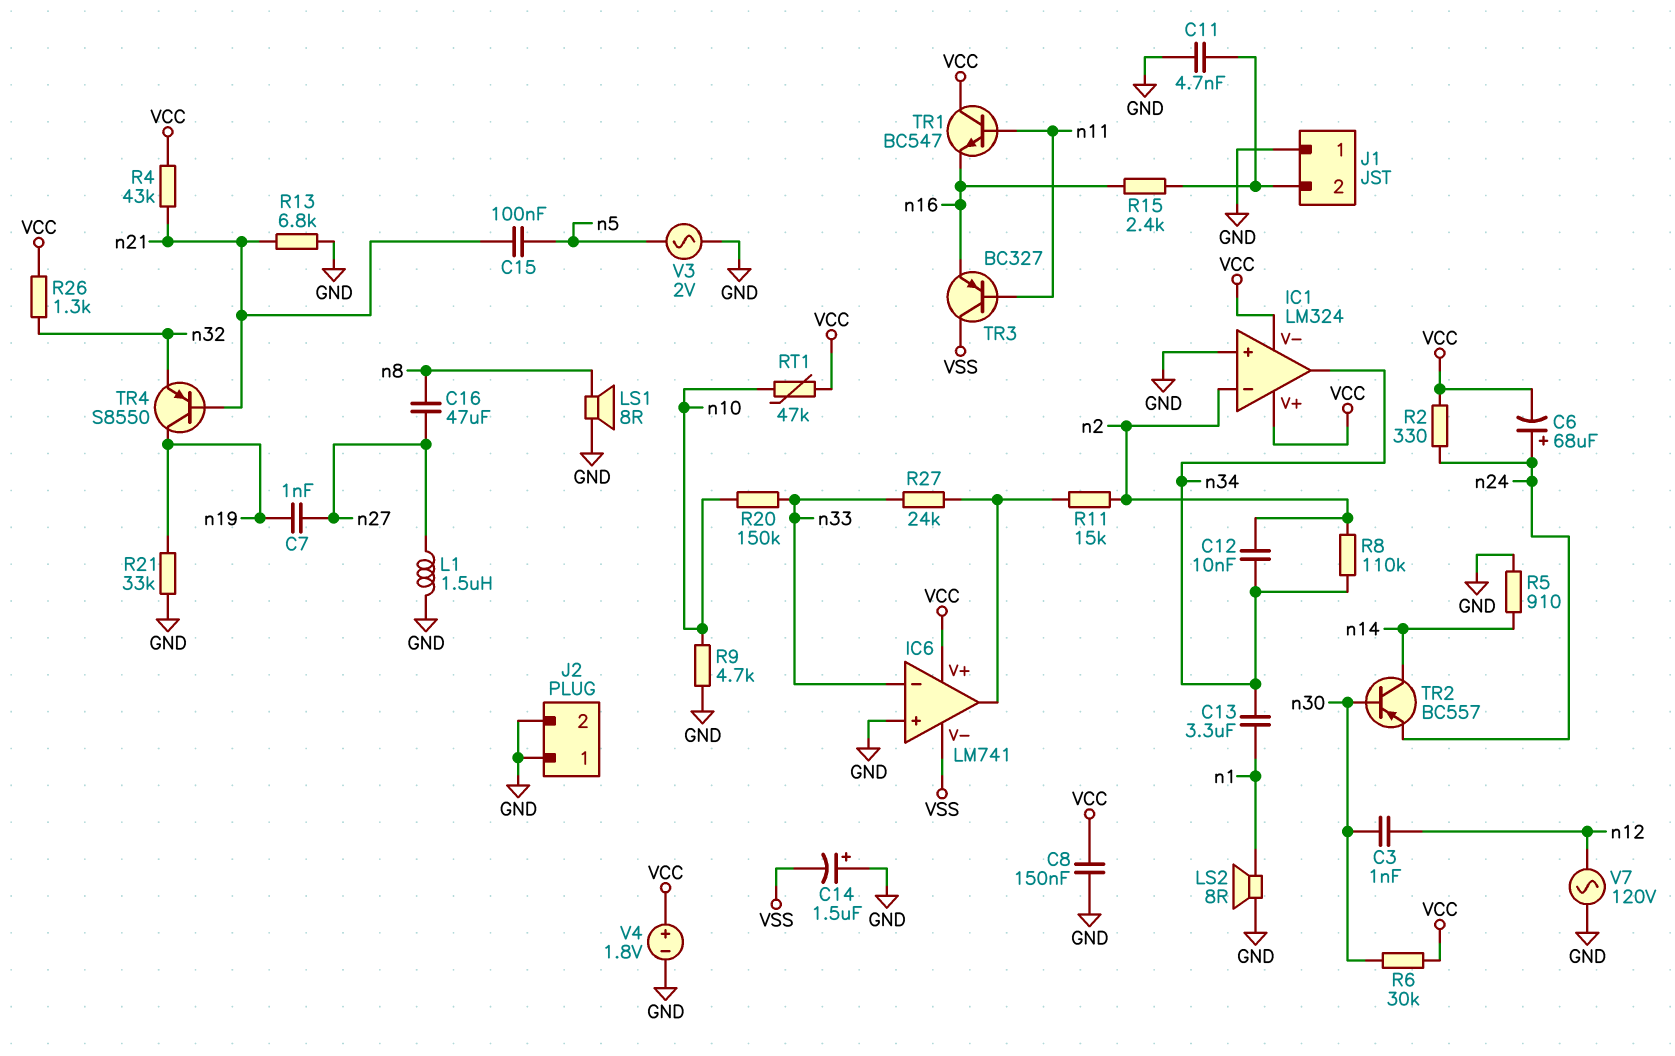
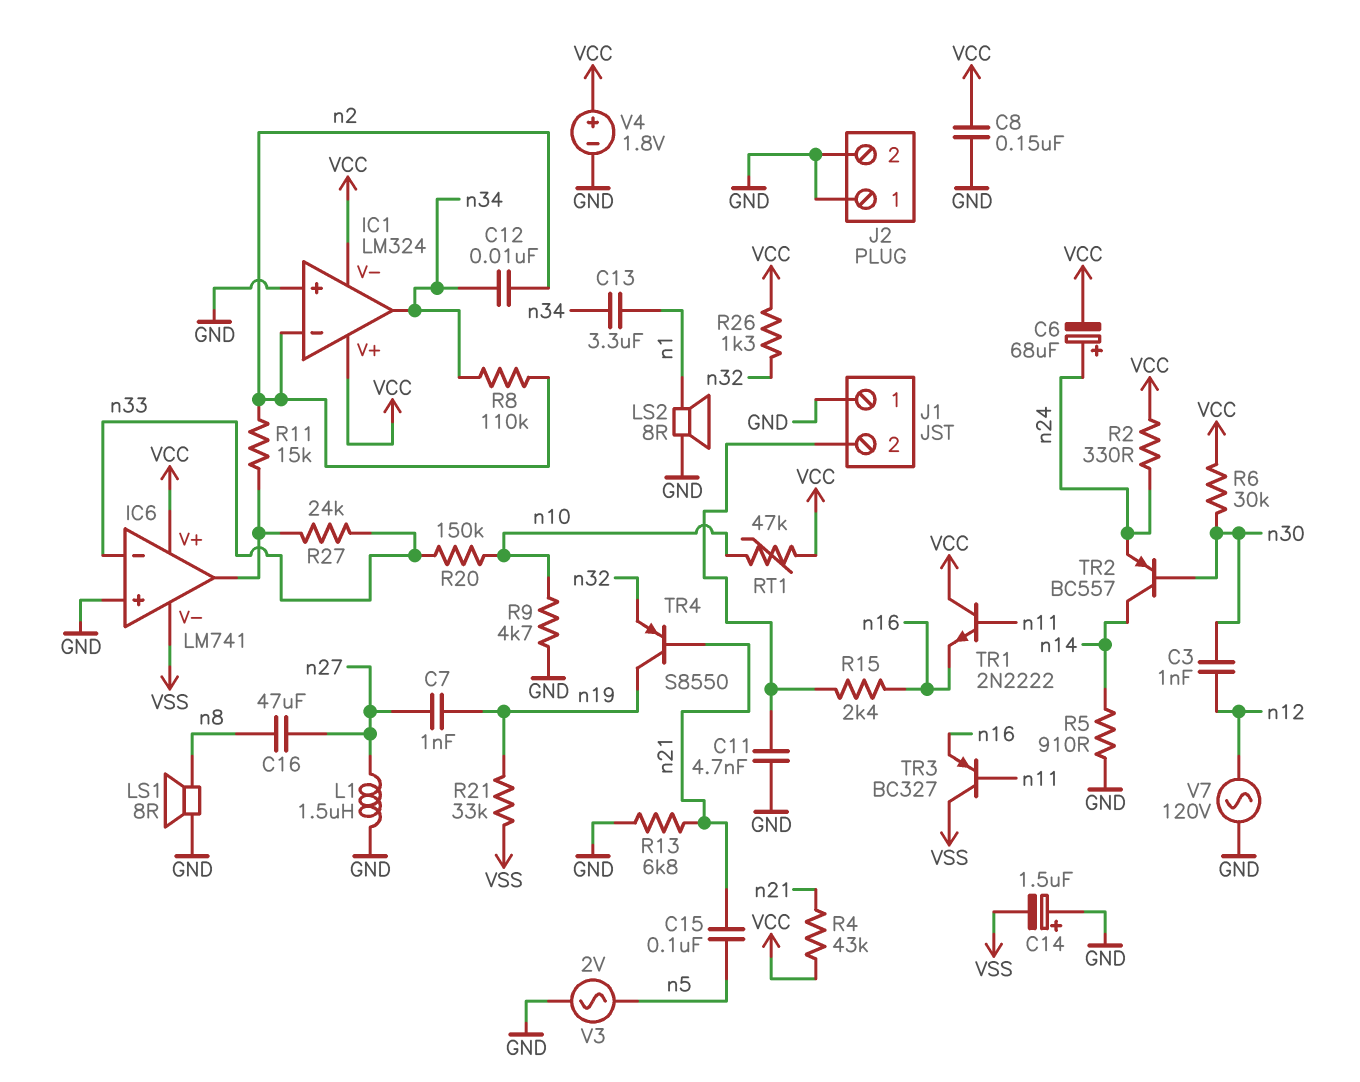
R21: 33k (GND, n19) -> 33k (VSS, n19)
TR1: NPN BC547 (B n11, C VCC, E n16) -> NPN 2N2222 (B n11, C VCC, E n16)

